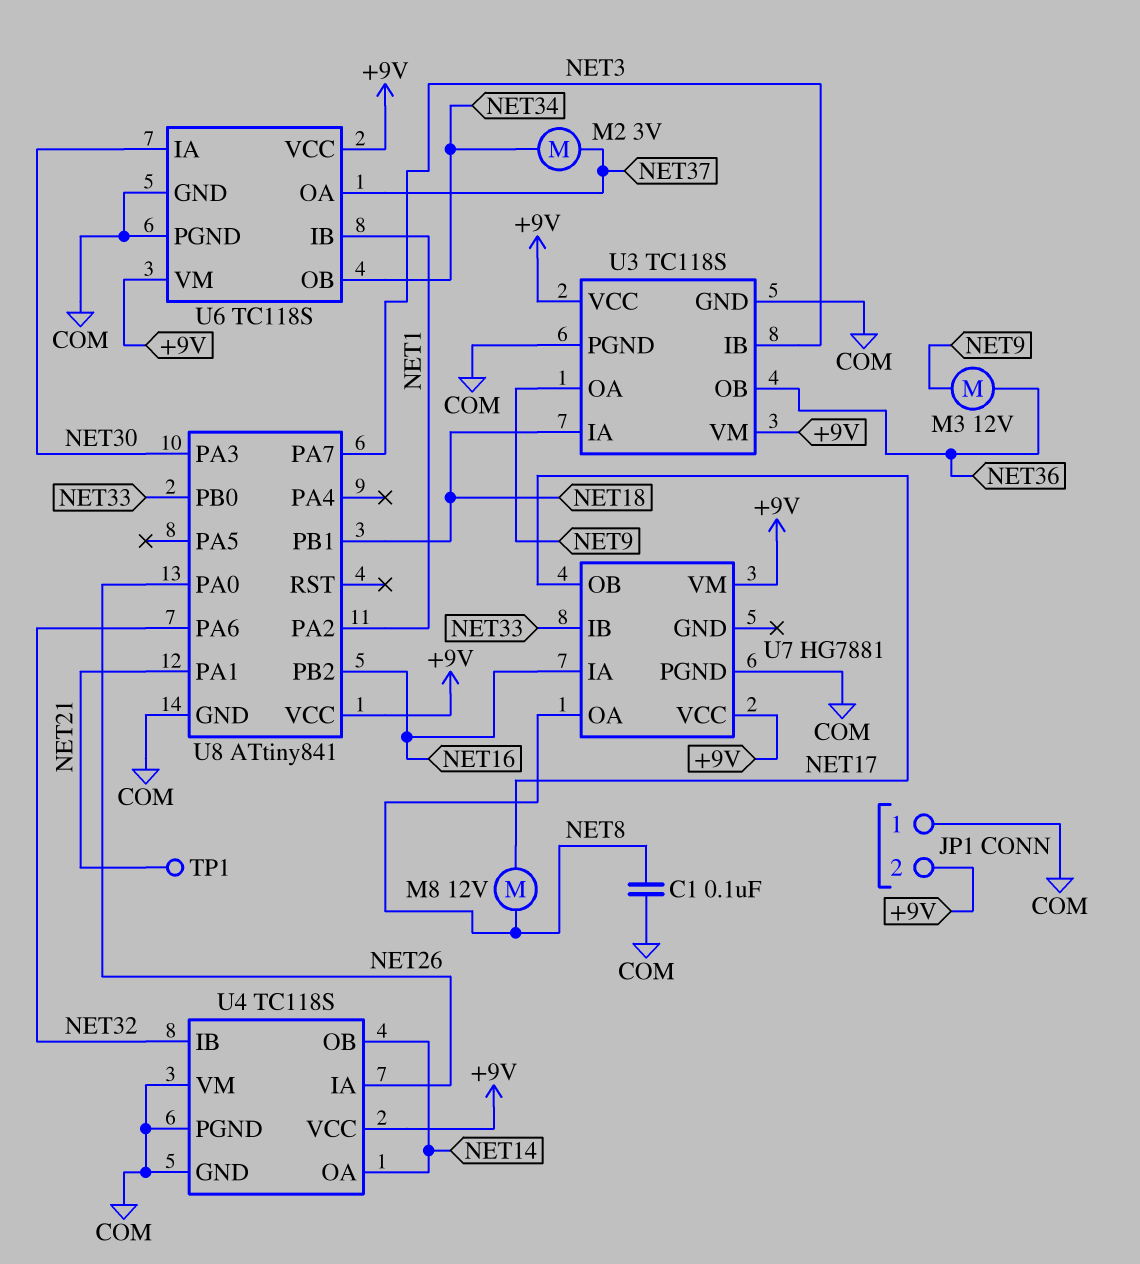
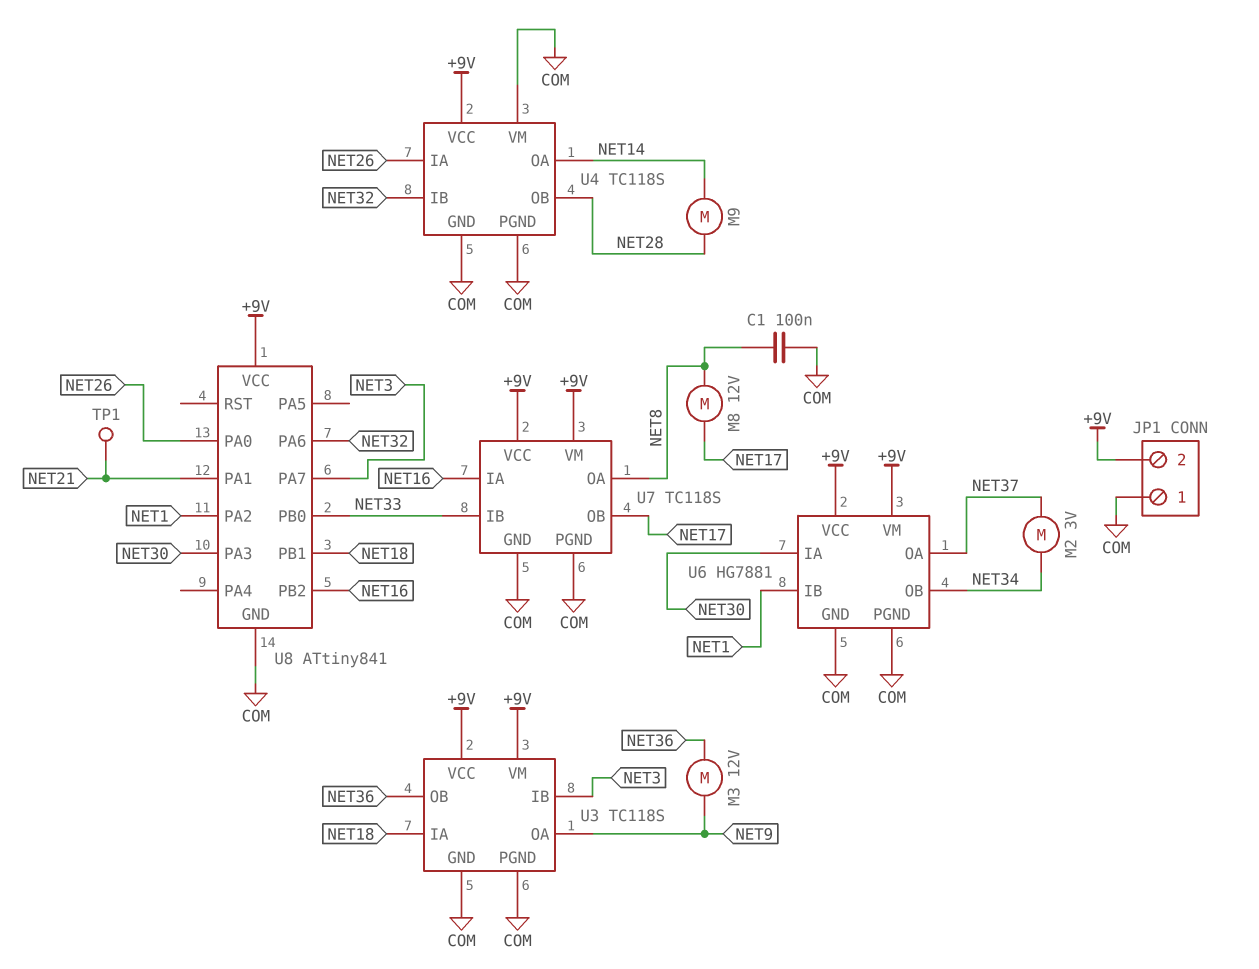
M9: none -> motor (NET14, NET28)
U4 pin OB: NET14 -> NET28
U6: TC118S -> HG7881
U7: HG7881 -> TC118S
U7 pin GND: none -> COM

